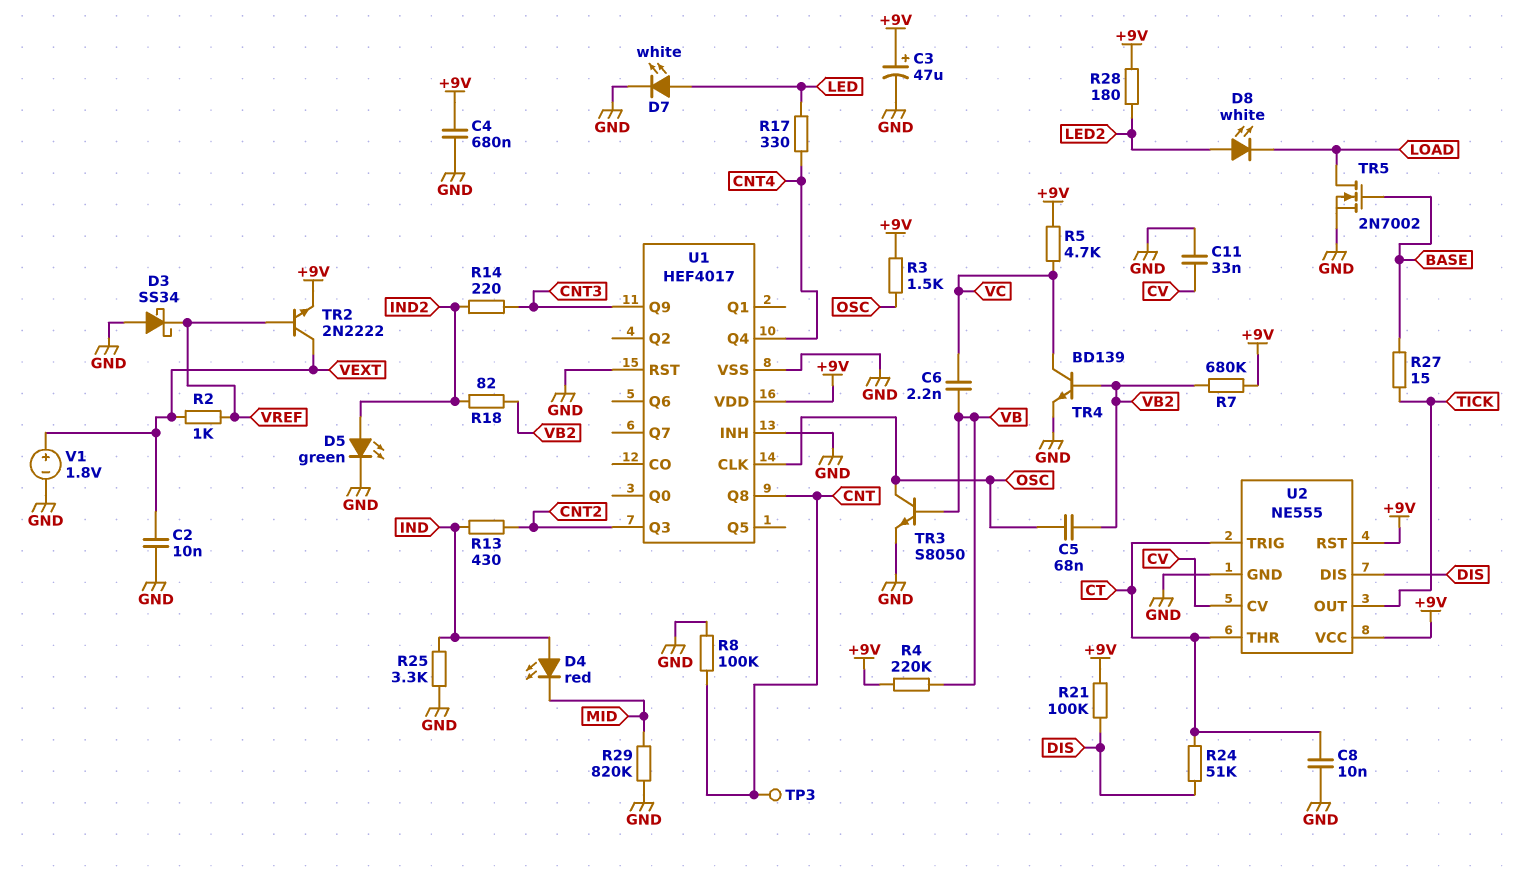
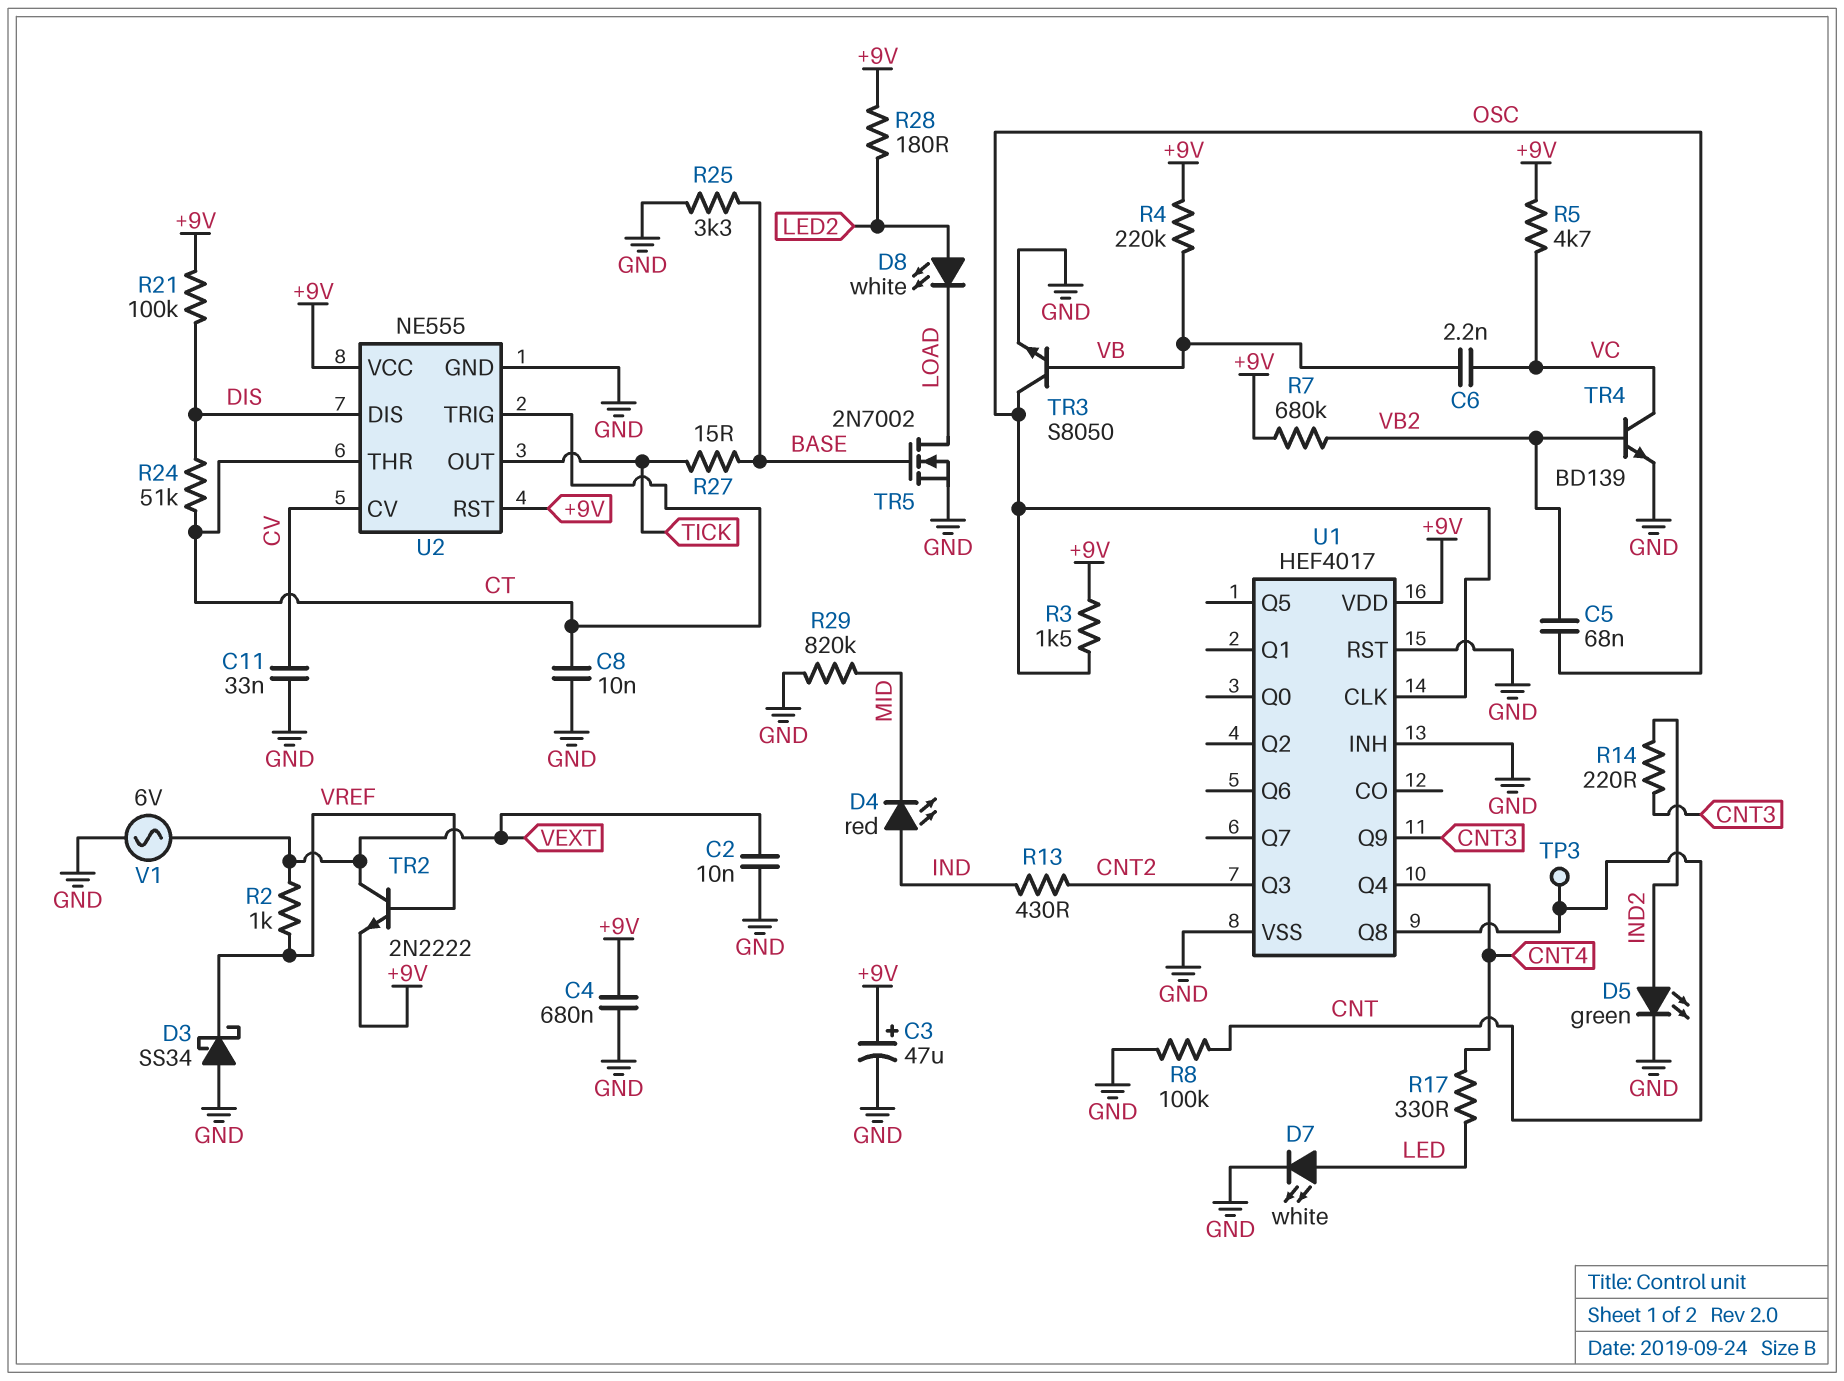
R18: 82 (IND2, VB2) -> none
R25: 3.3k (GND, IND) -> 3.3k (BASE, GND)
V1: 1.8V (plus VEXT, minus GND) -> AC 6V (GND, VEXT)

